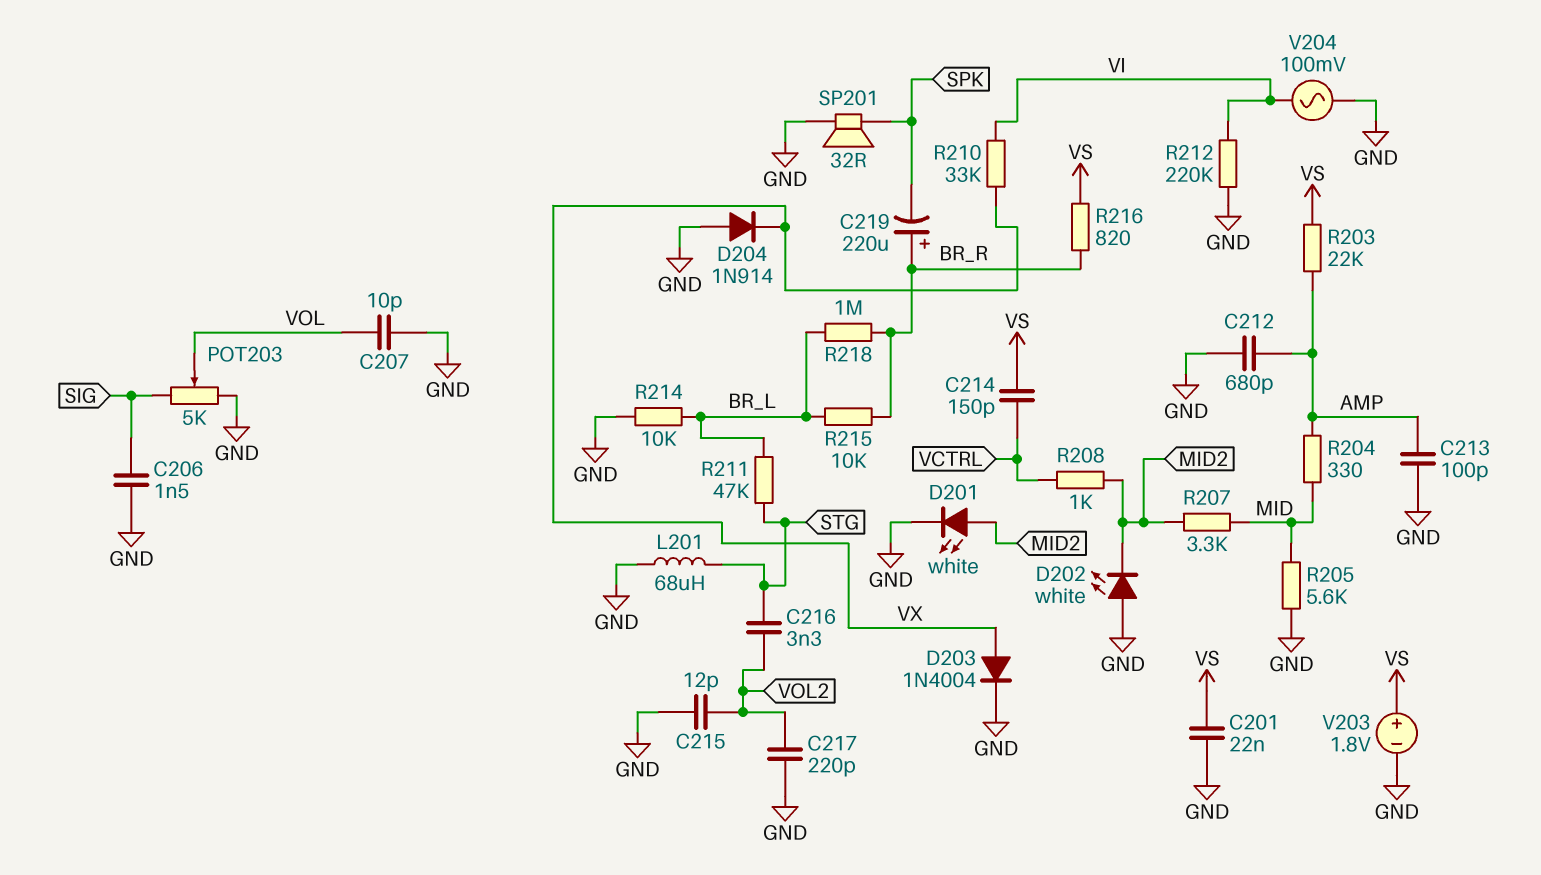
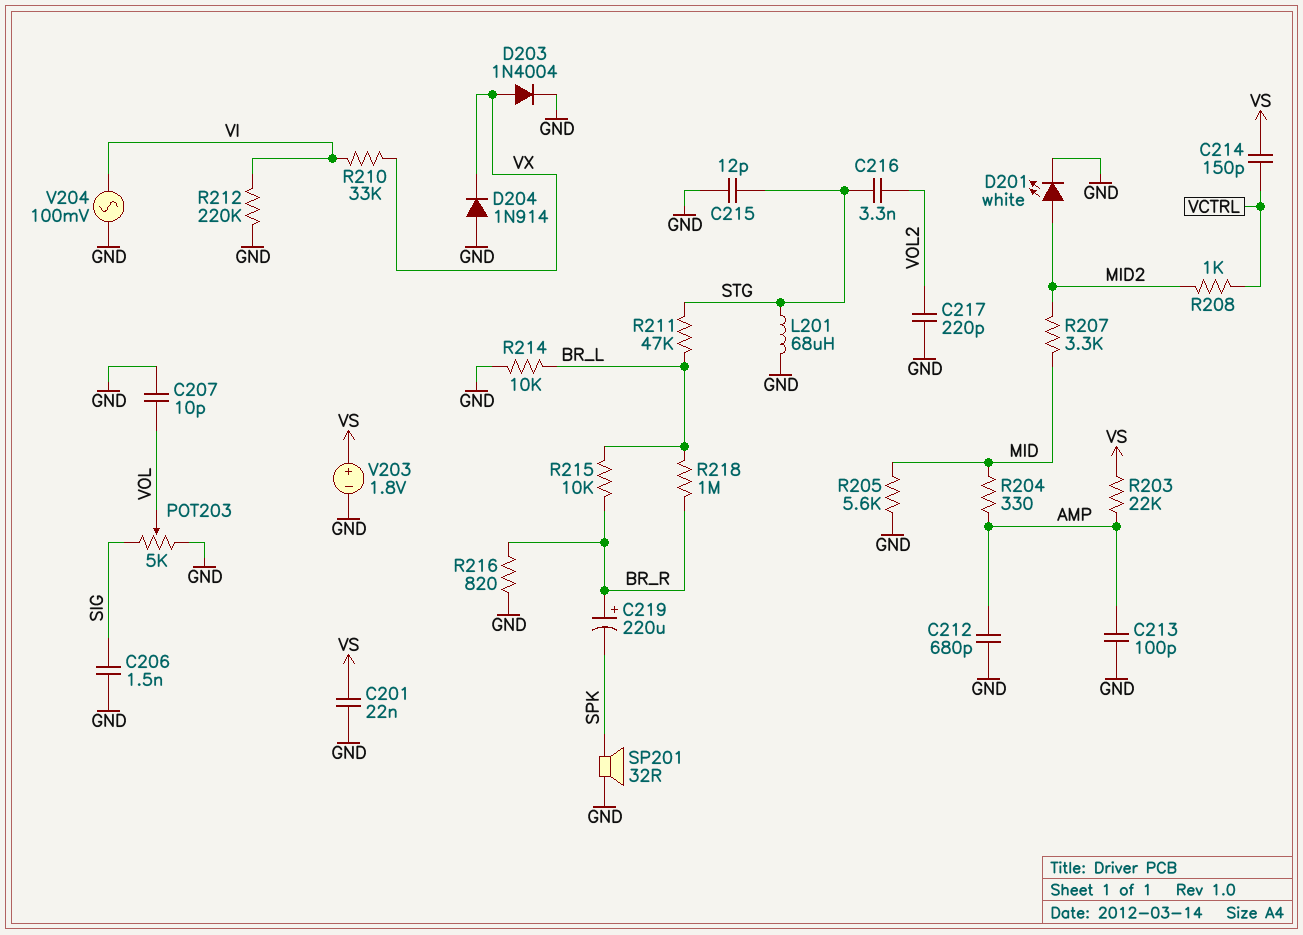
C215: 12pF (GND, VOL2) -> 12pF (GND, STG)
D202: LED white (A GND, K MID2) -> none
R216: 820 (BR_R, VS) -> 820 (BR_R, GND)

